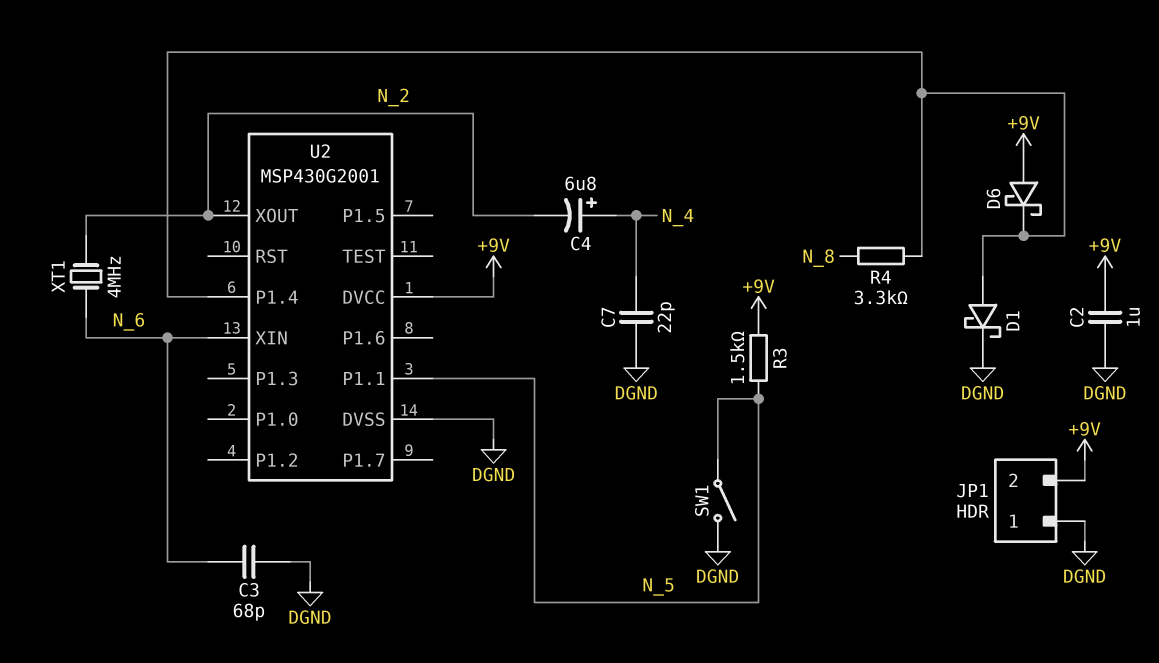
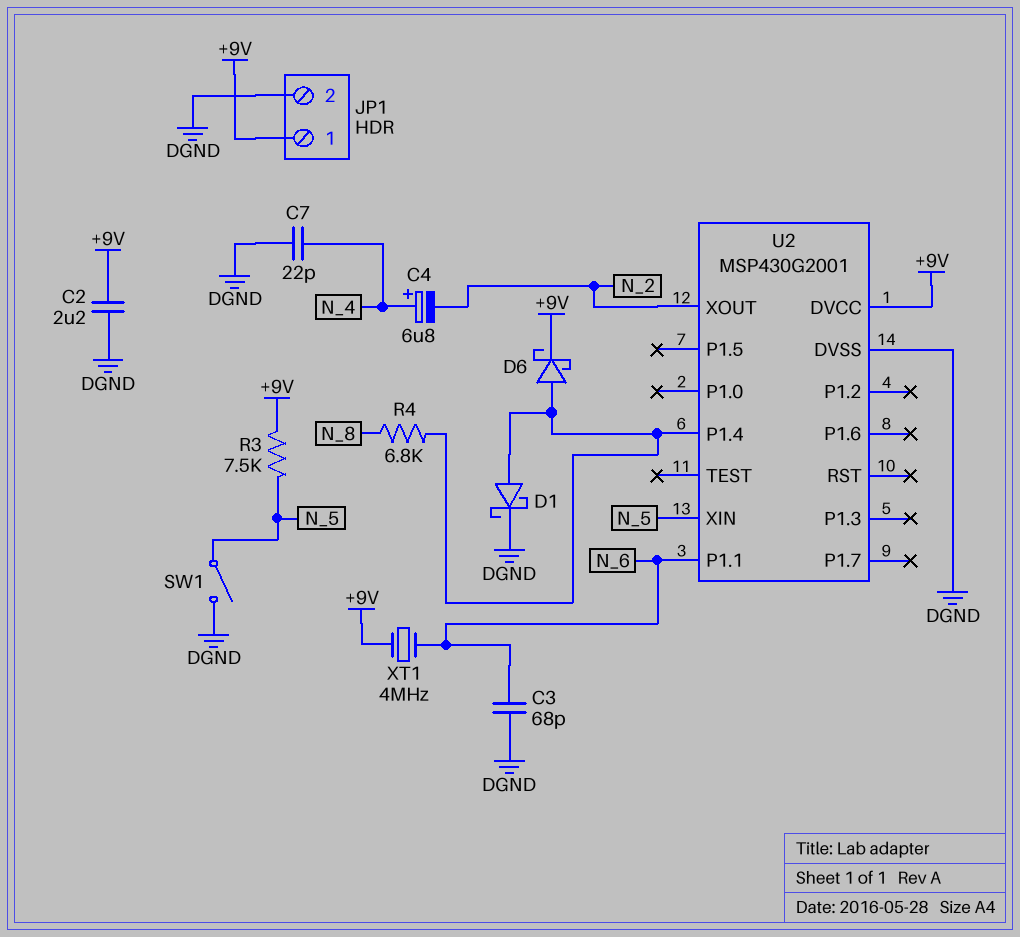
C2: 1uF (+9V, DGND) -> 2.2uF (+9V, DGND)
D6: schottky (A +9V, K U2/P1.4) -> schottky (A U2/P1.4, K +9V)
JP1 pin 1: DGND -> +9V
JP1 pin 2: +9V -> DGND
R3: 1.5k (+9V, N_5) -> 7.5k (+9V, N_5)
R4: 3.3k (N_8, U2/P1.4) -> 6.8k (N_8, U2/P1.4)
U2 pin P1.1: N_5 -> N_6
U2 pin XIN: N_6 -> N_5
XT1: 4MHz (N_2, N_6) -> 4MHz (+9V, N_6)

